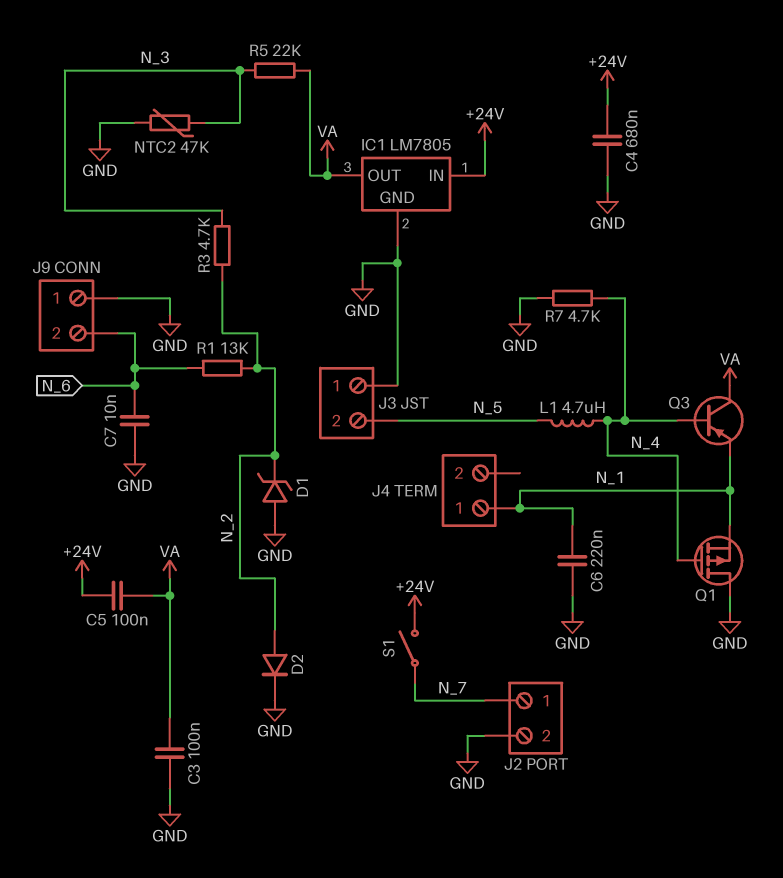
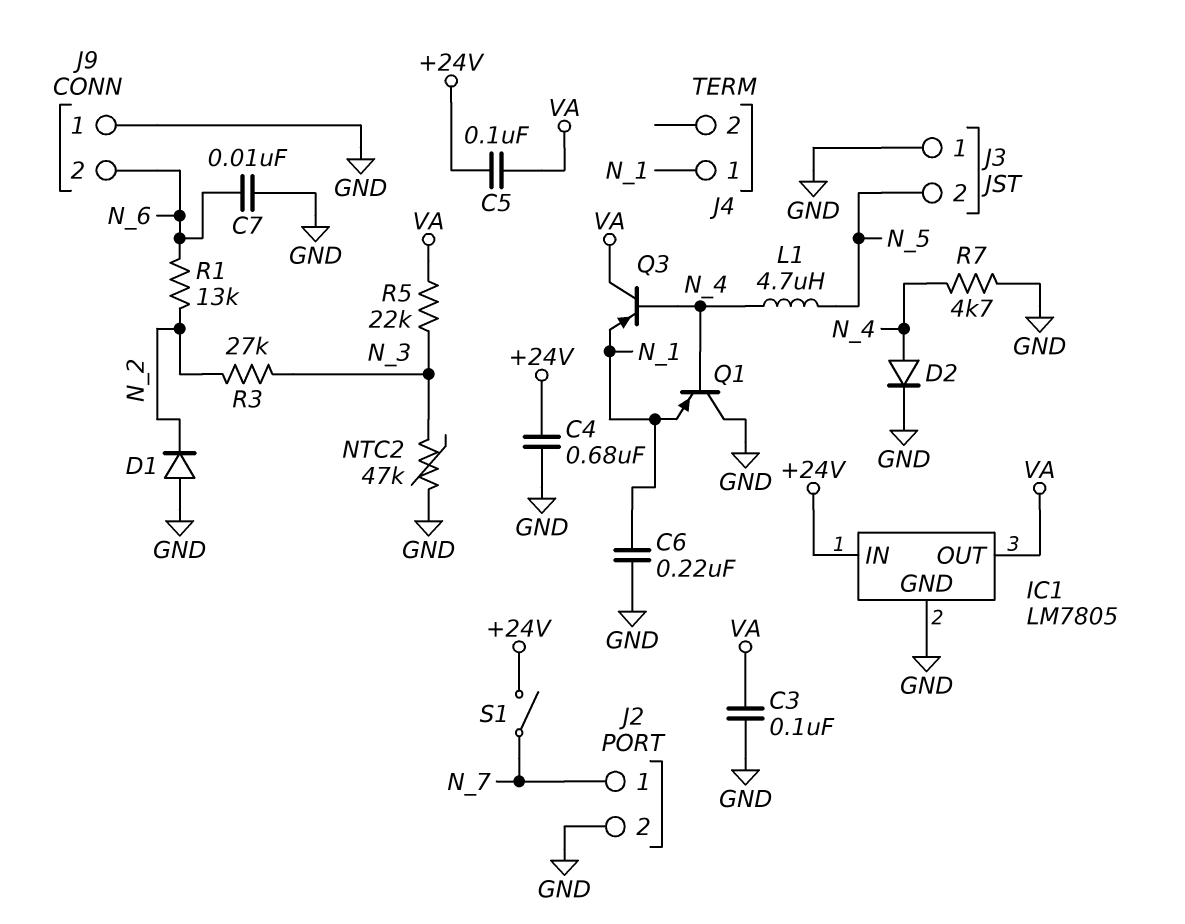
D1: zener (A GND, K N_2) -> diode (A GND, K N_2)
D2: diode (A N_2, K GND) -> diode (A N_4, K GND)
Q1: PMOS (G N_4, D GND, S N_1) -> PNP (B N_4, C GND, E N_1)
R3: 4.7k (N_2, N_3) -> 27k (N_2, N_3)

